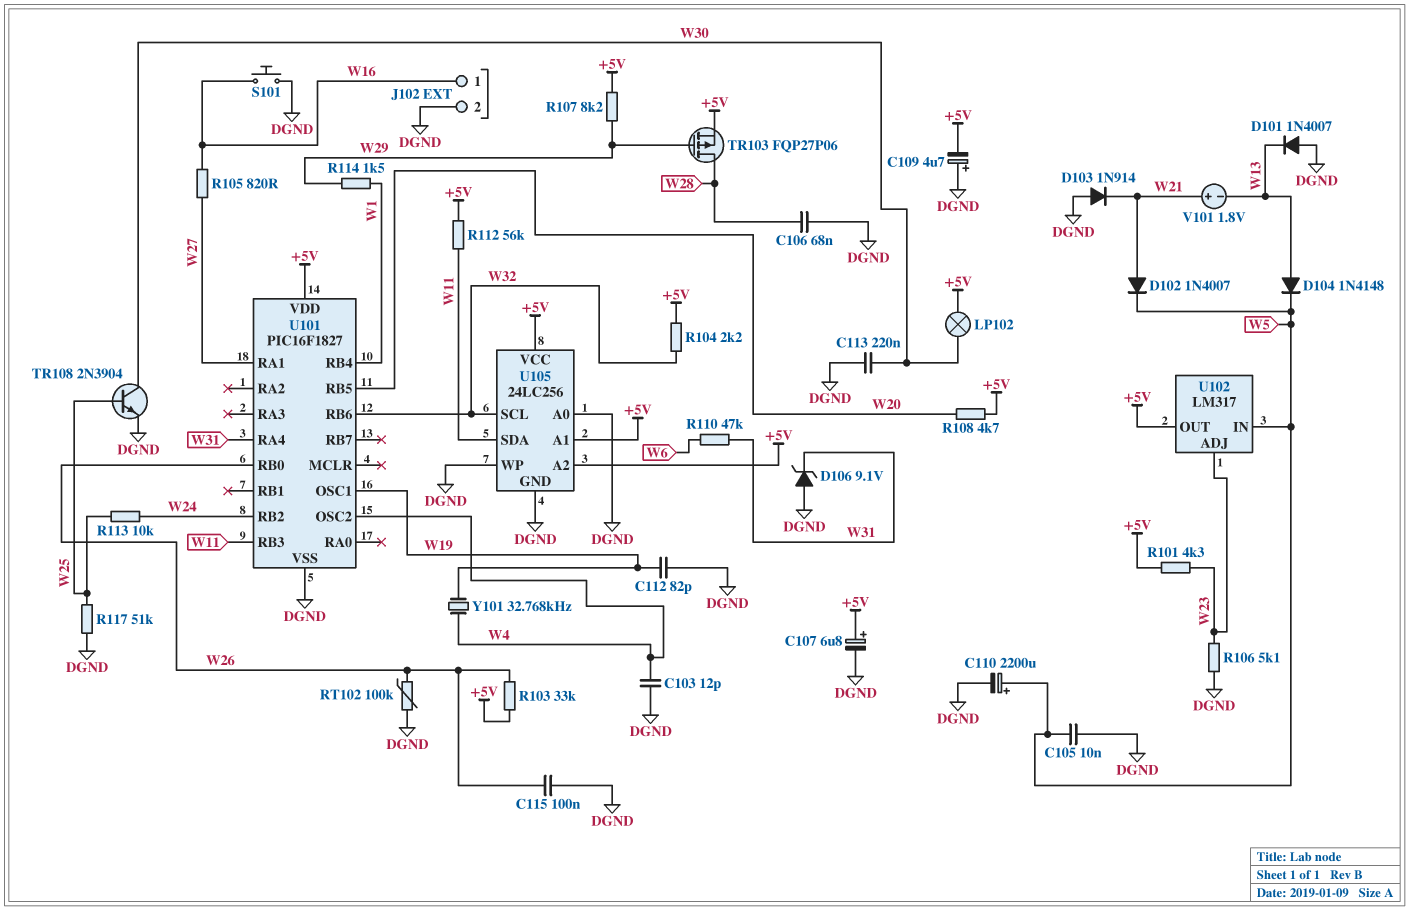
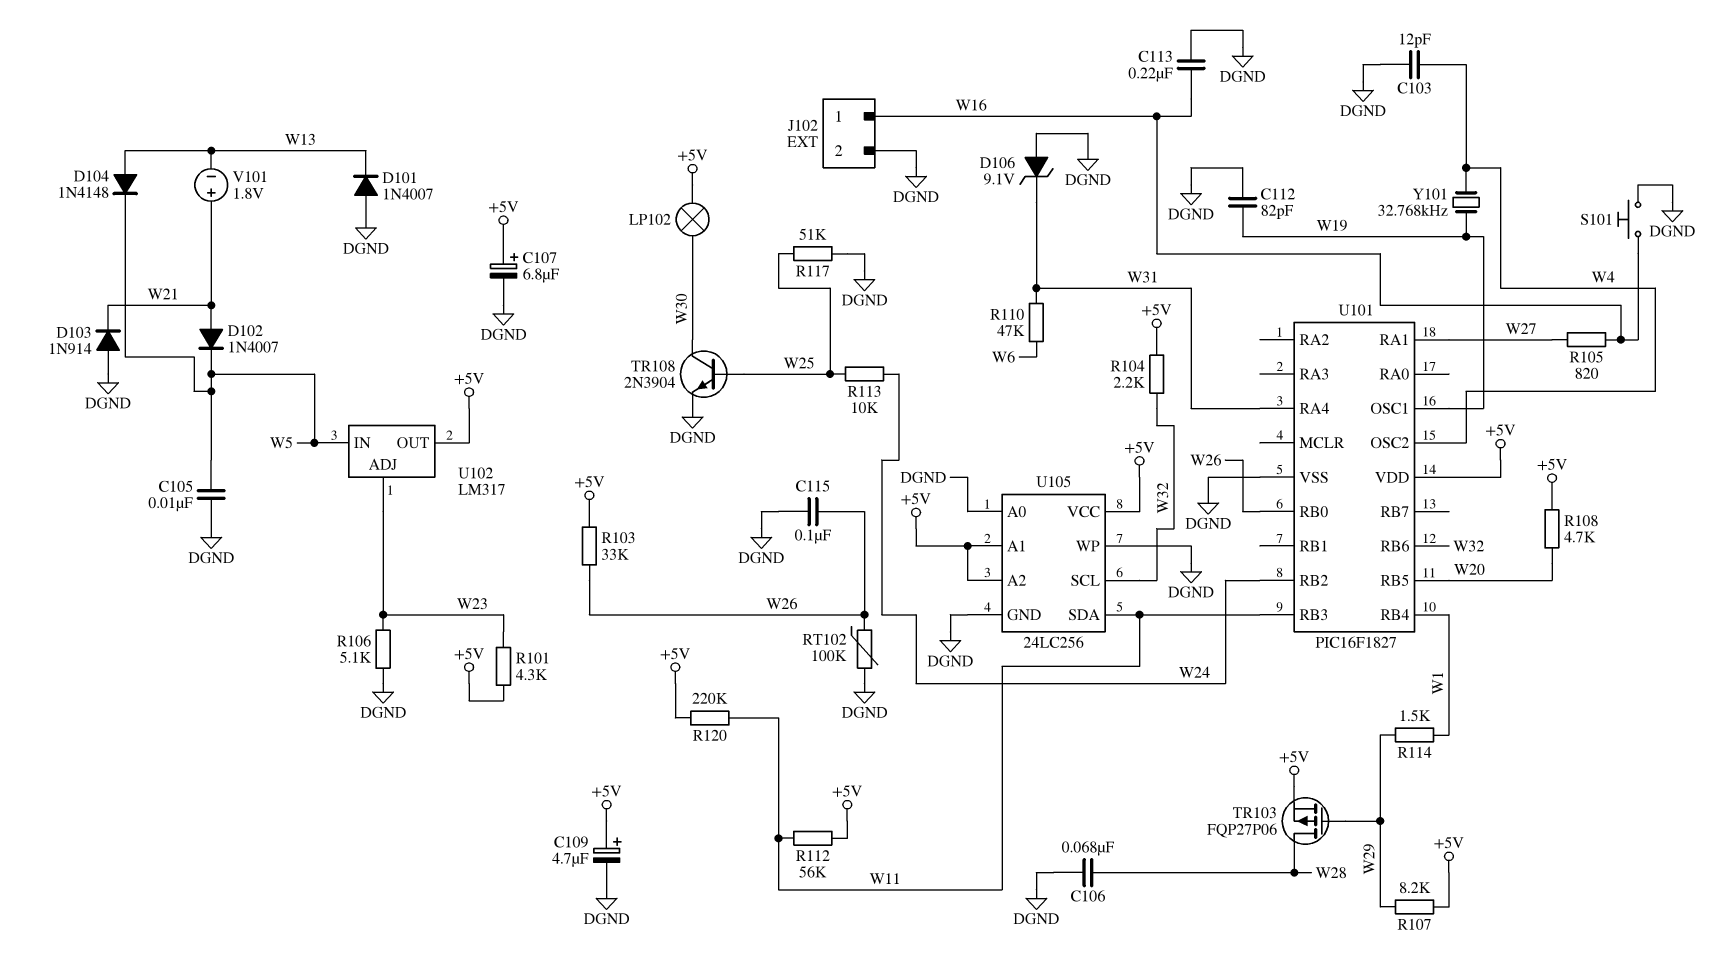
C109: 4.7uF (plus DGND, minus +5V) -> 4.7uF (plus +5V, minus DGND)
C110: 2200uF (plus W5, minus DGND) -> none
C113: 220nF (DGND, W30) -> 220nF (DGND, W16)
R120: none -> 220k (+5V, W11)

